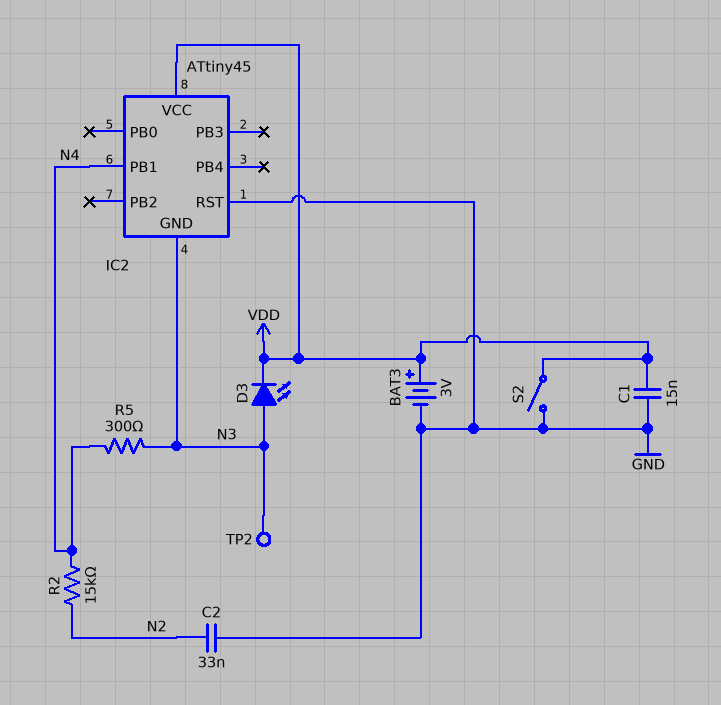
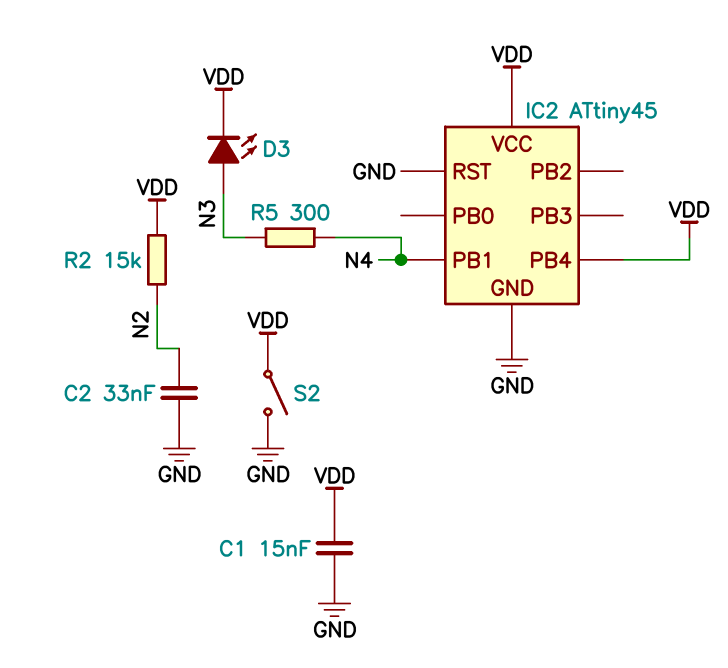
BAT3: 3V (plus VDD, minus GND) -> none
IC2 pin GND: N3 -> GND
IC2 pin PB4: none -> VDD
R2: 15k (N2, N4) -> 15k (N2, VDD)
TP2: test point (N3) -> none

